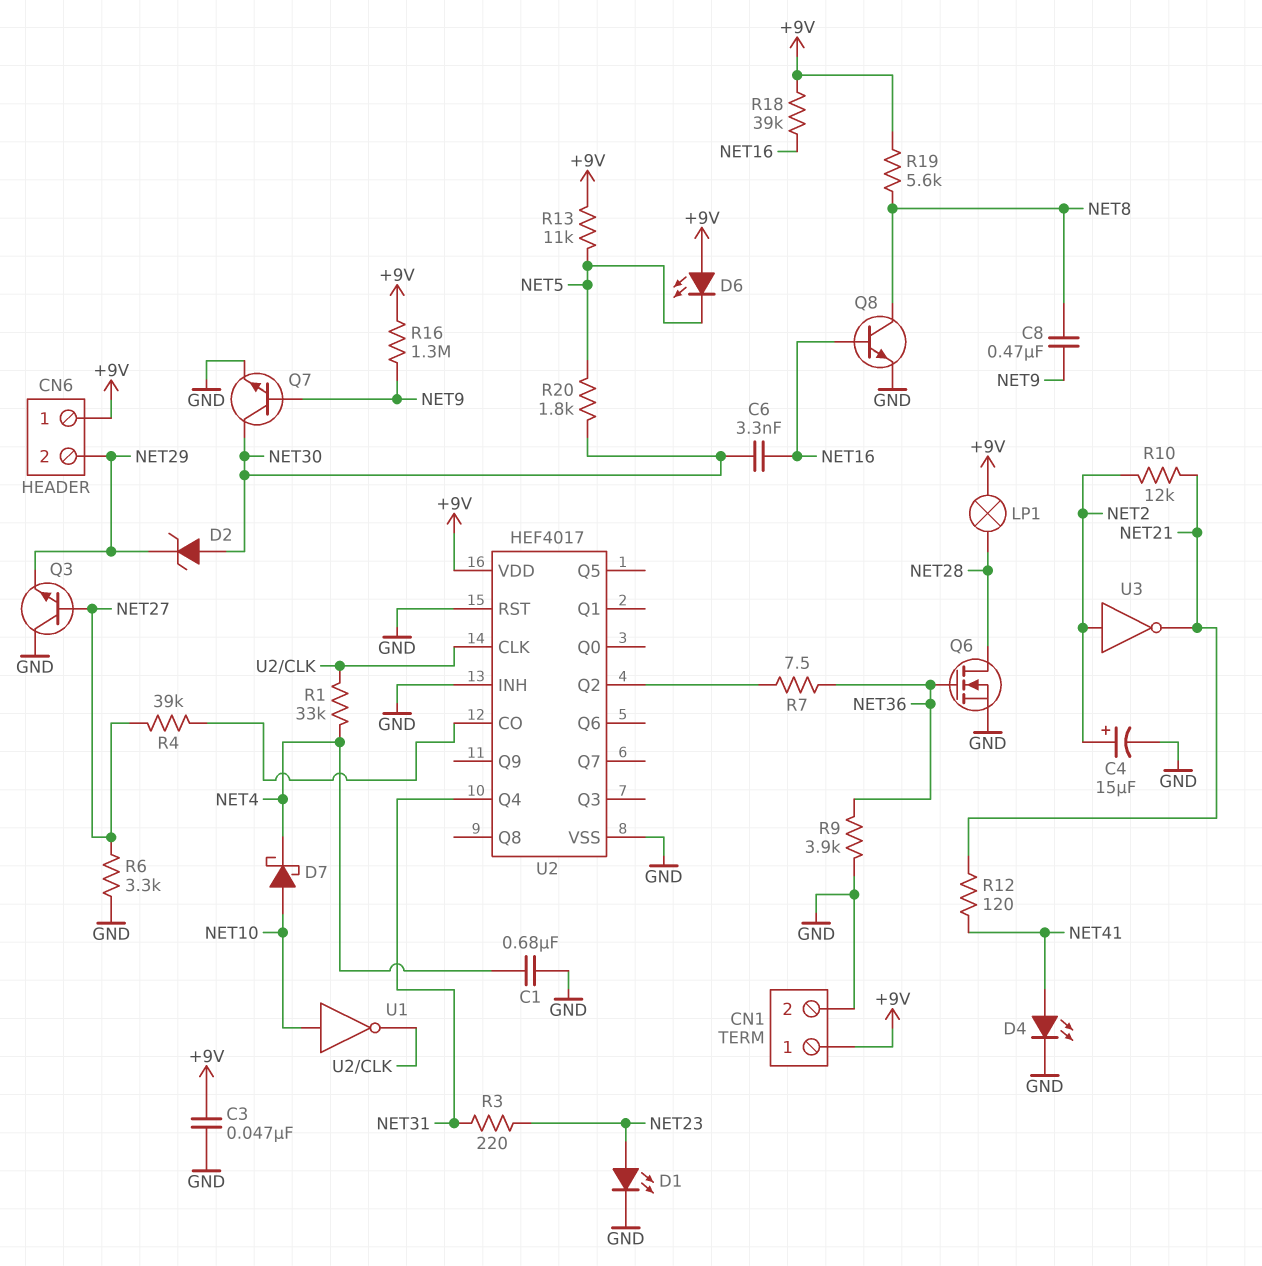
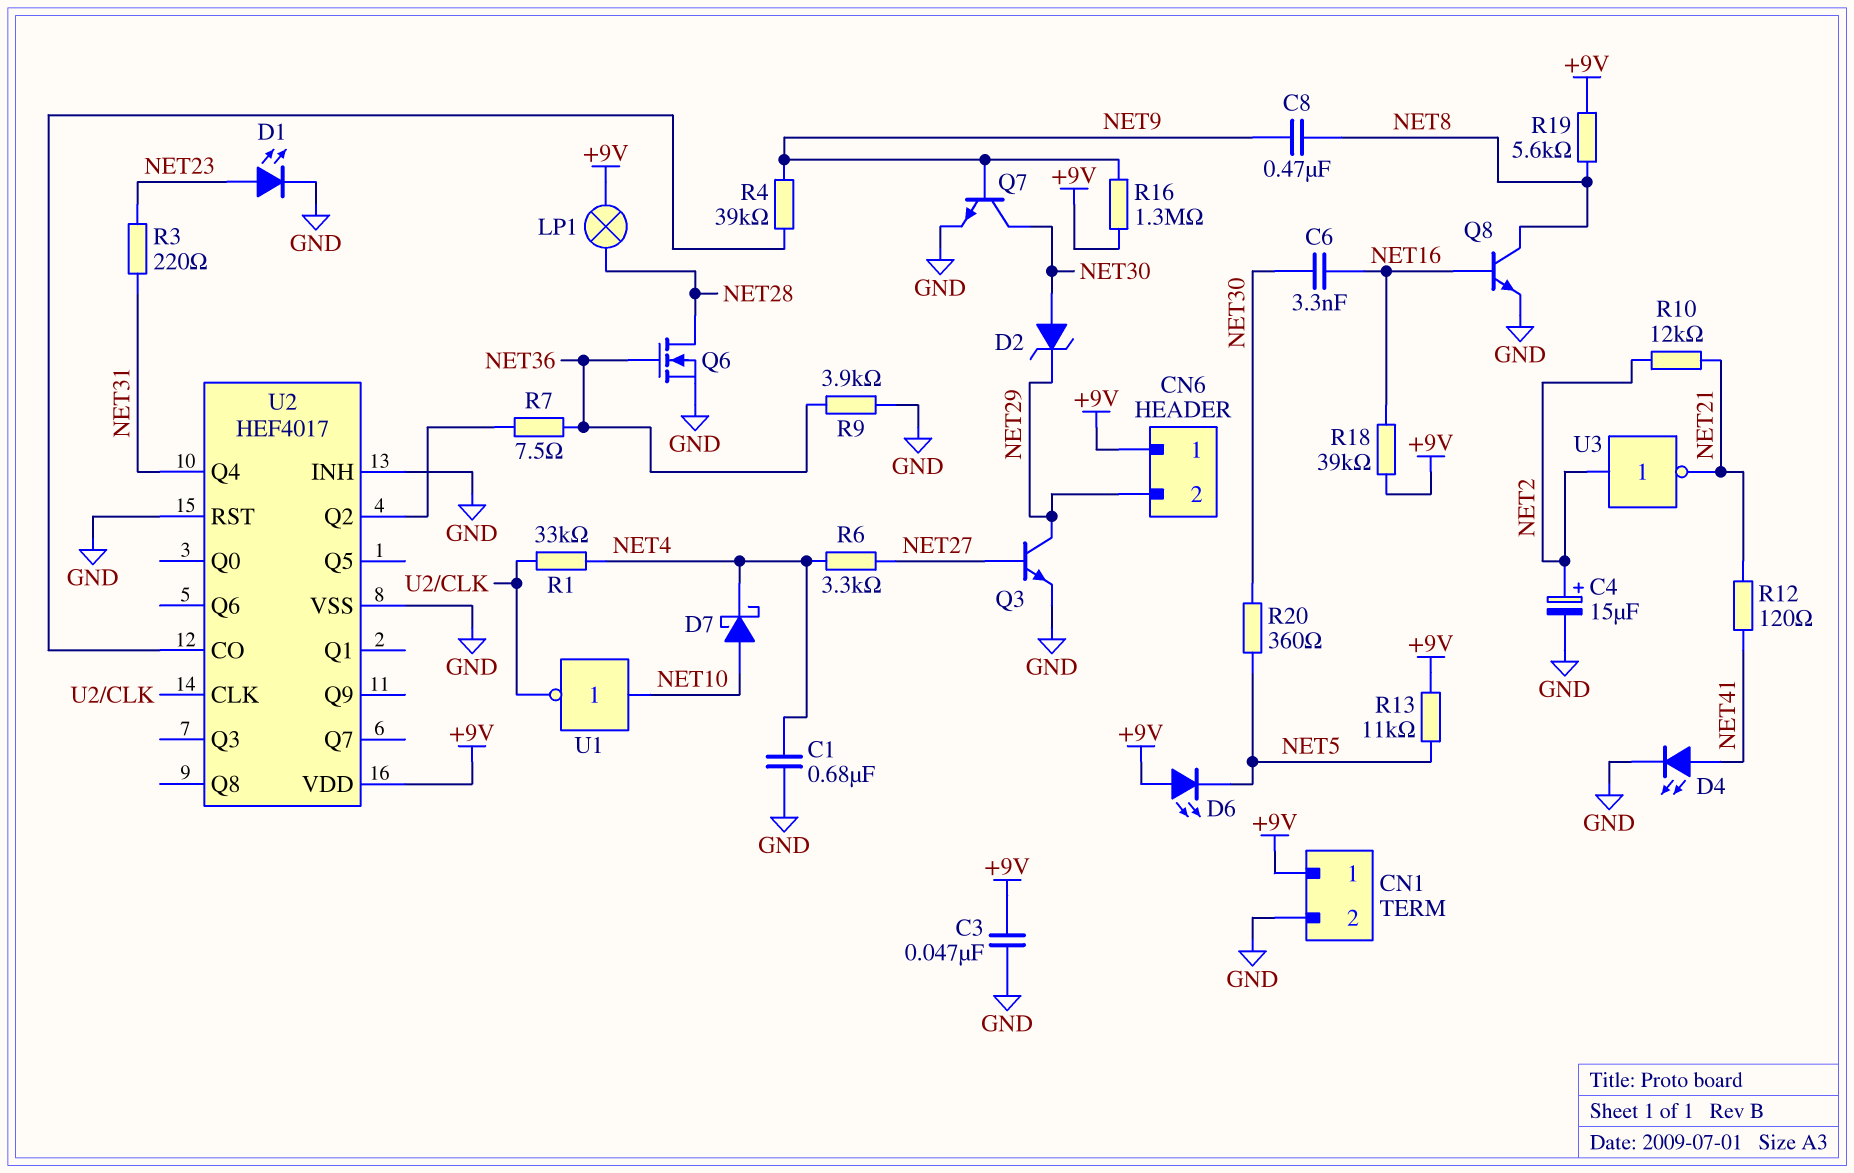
Q3: NPN (B NET27, C GND, E NET29) -> NPN (B NET27, C NET29, E GND)
R4: 39k (NET27, U2/CO) -> 39k (NET9, U2/CO)
R6: 3.3k (GND, NET27) -> 3.3k (NET4, NET27)
R20: 1.8k (NET5, NET30) -> 360 (NET5, NET30)

